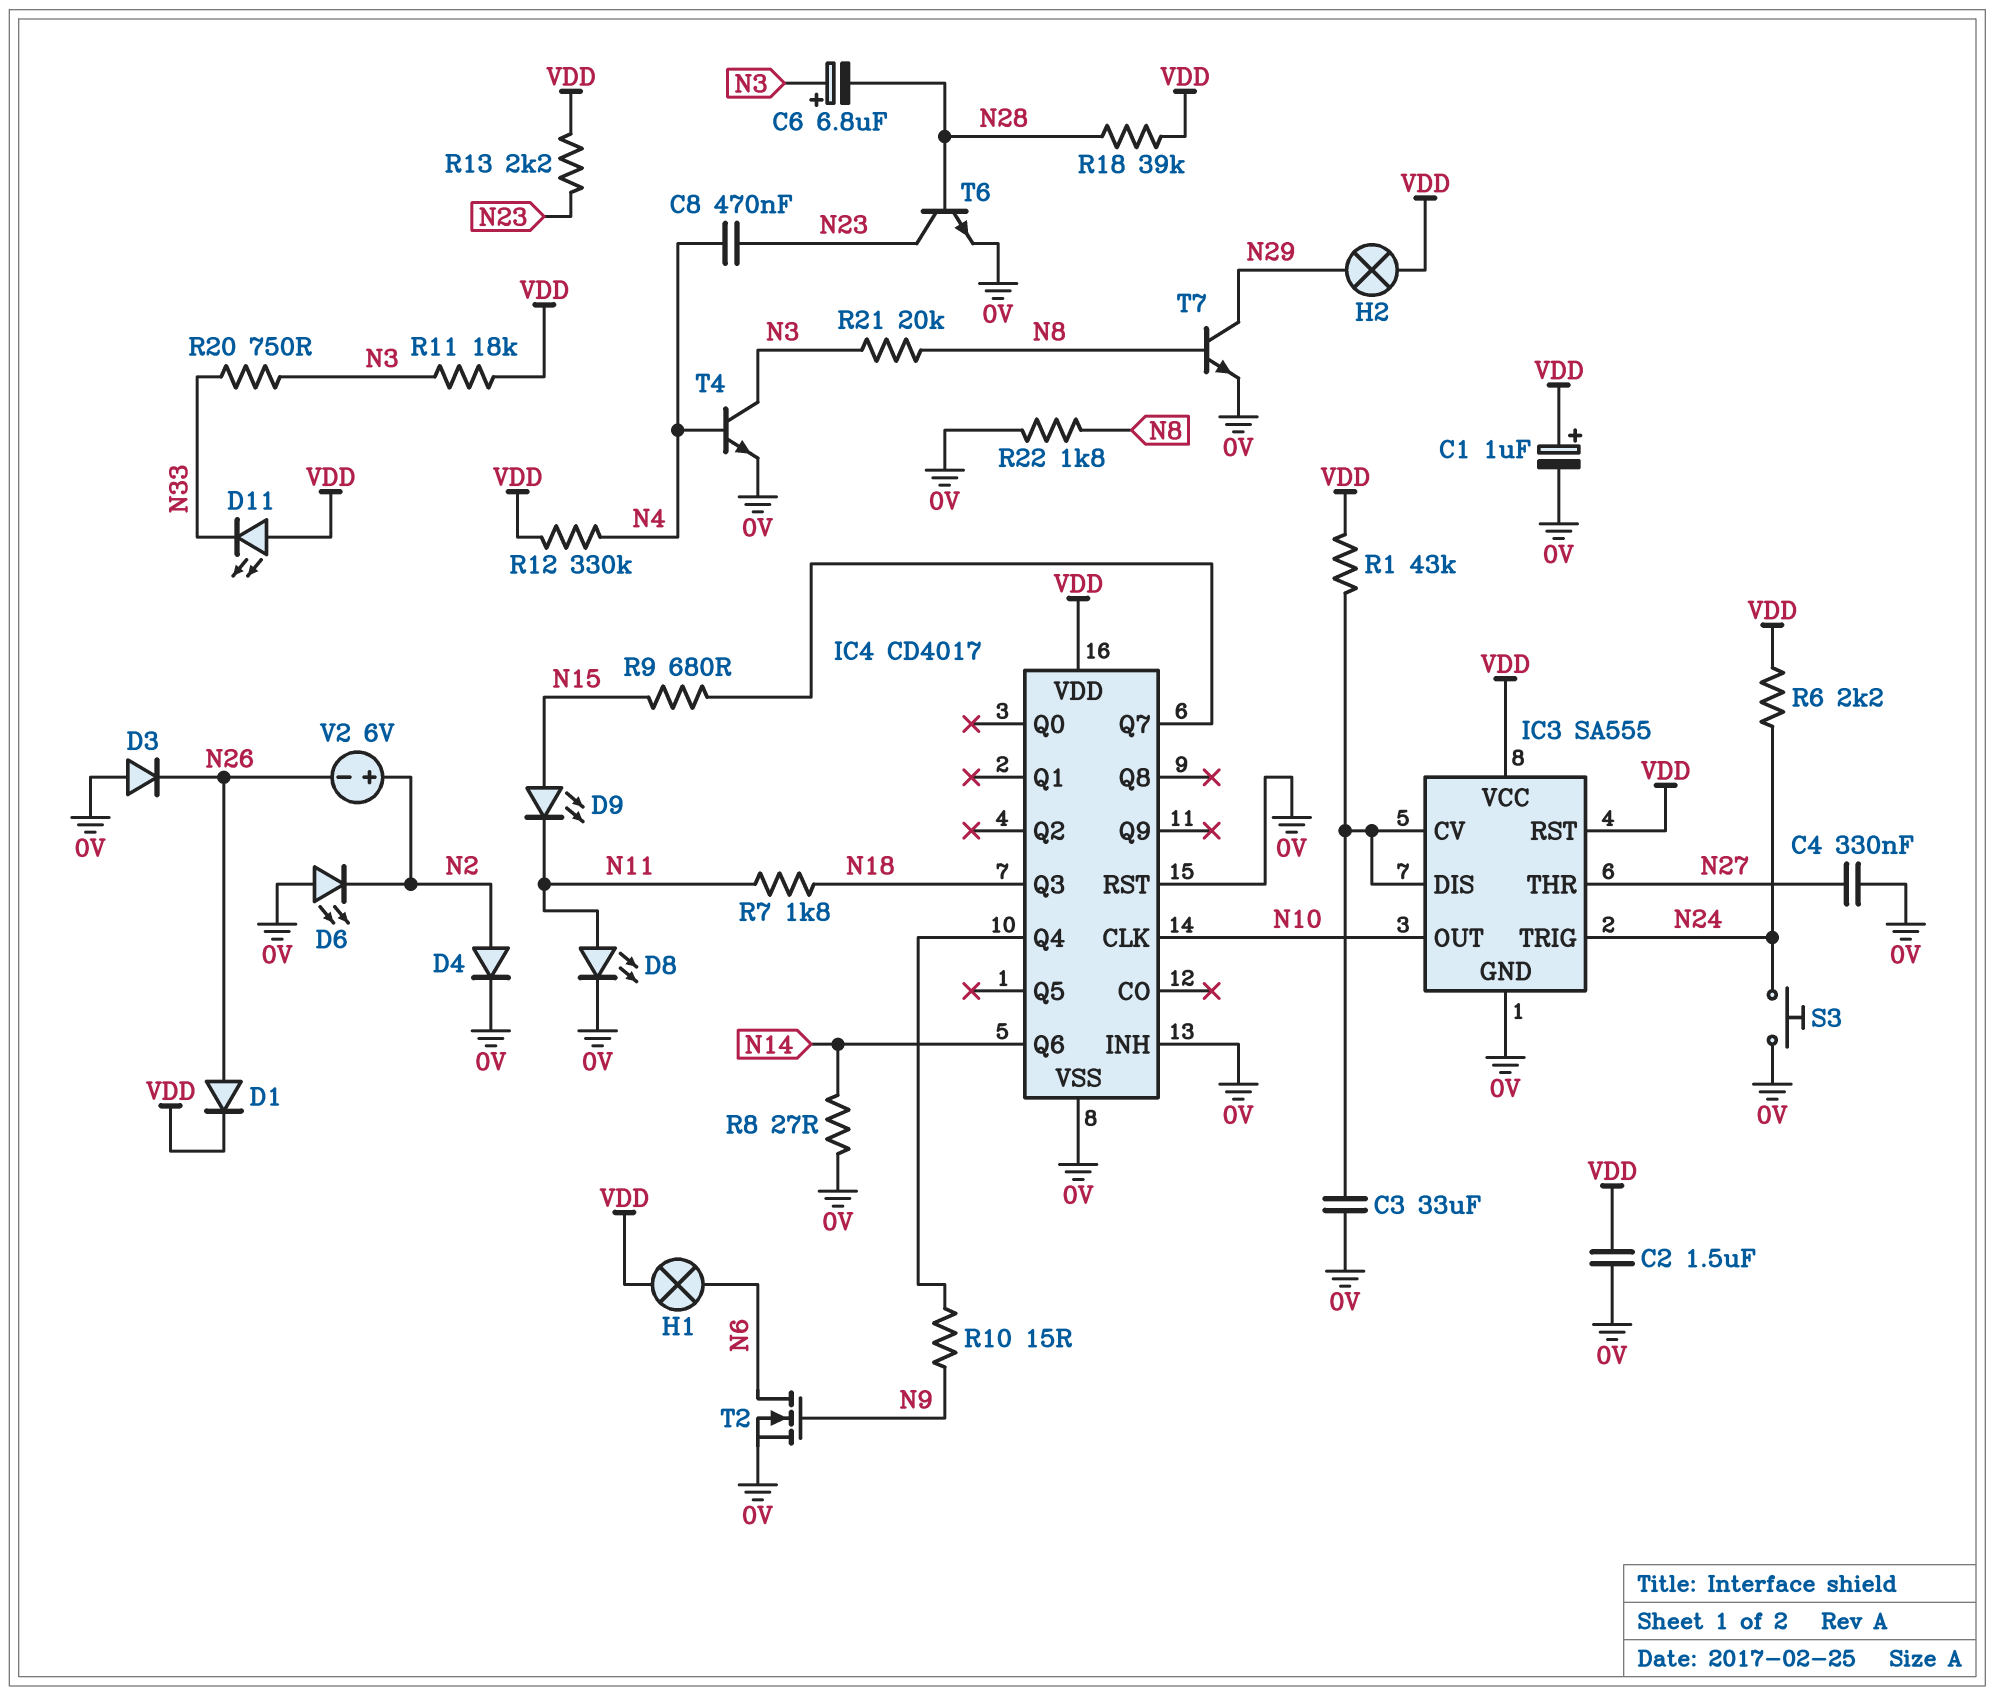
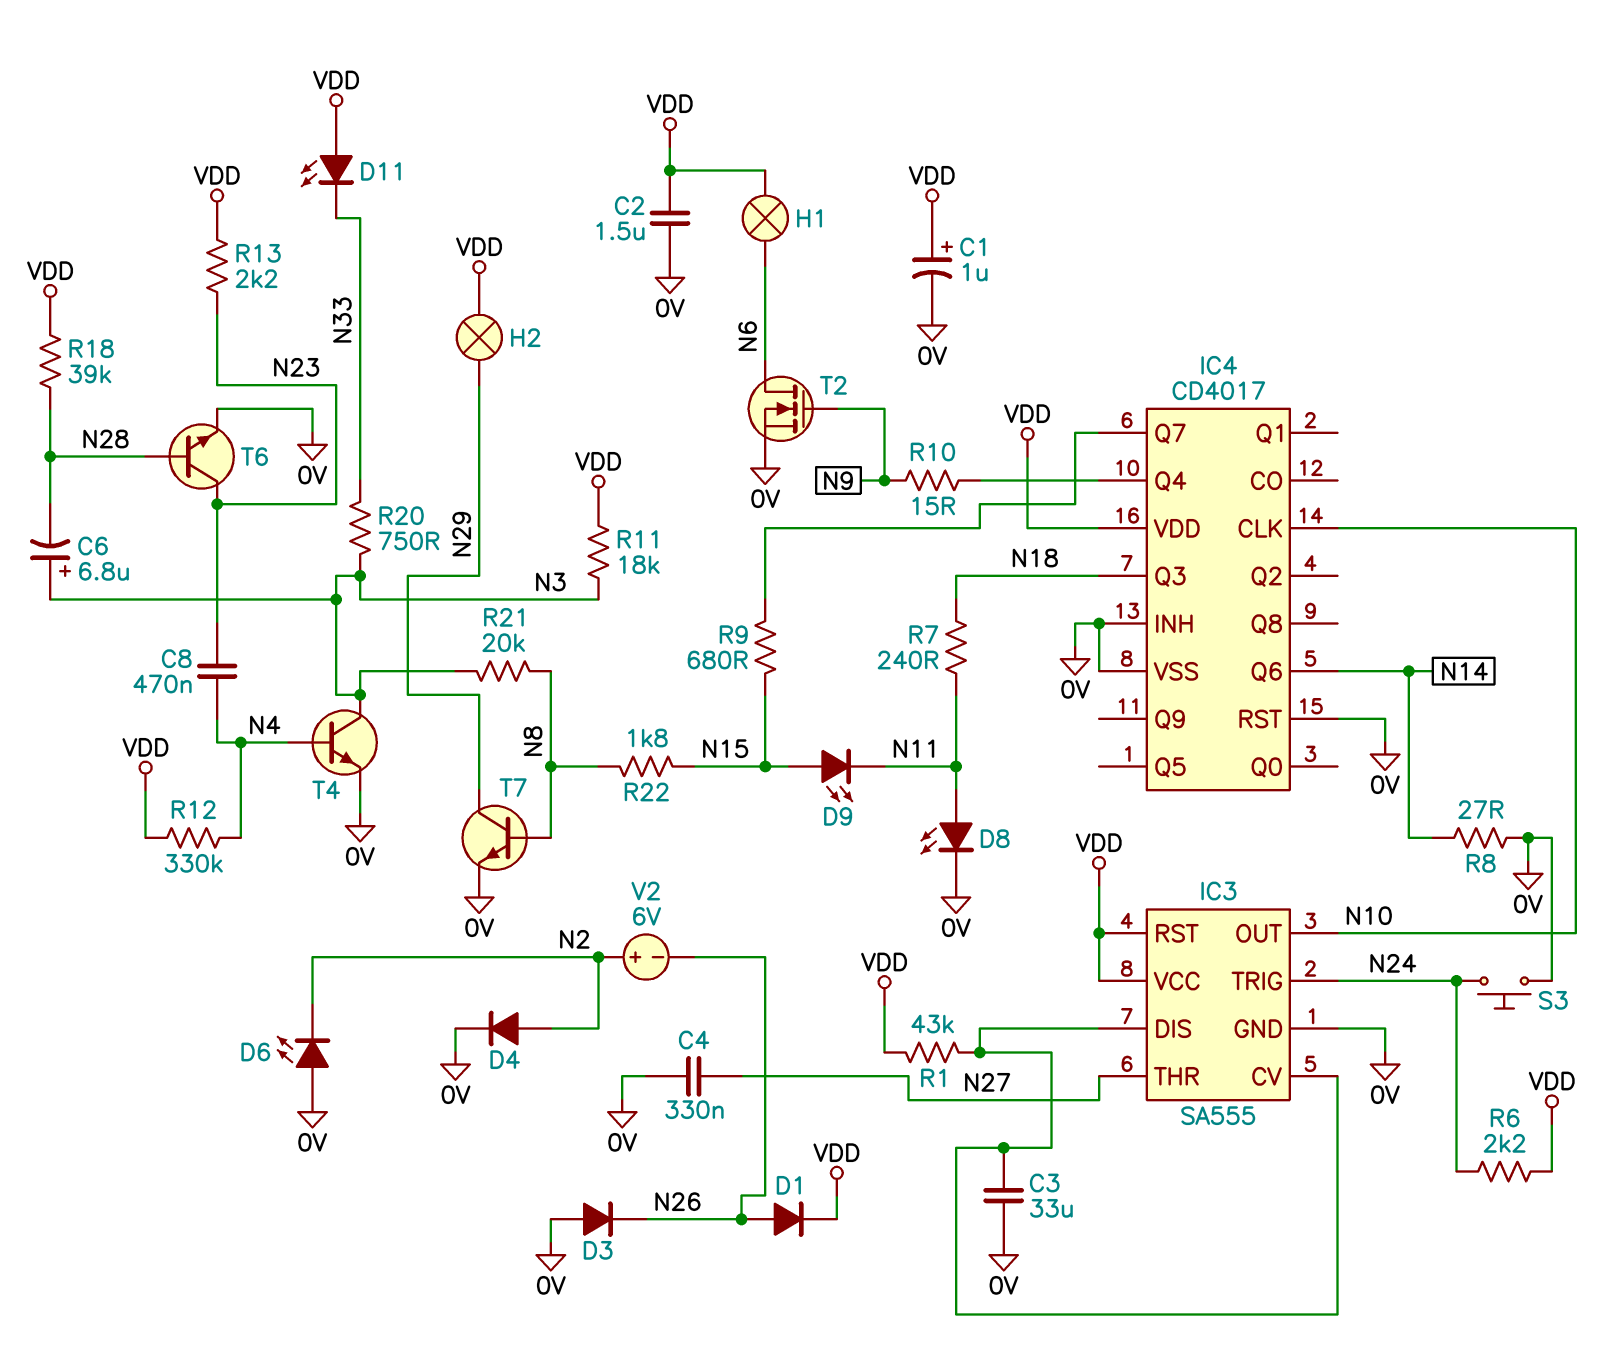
R7: 1.8k (N11, N18) -> 240 (N11, N18)
R22: 1.8k (0V, N8) -> 1.8k (N8, N15)

